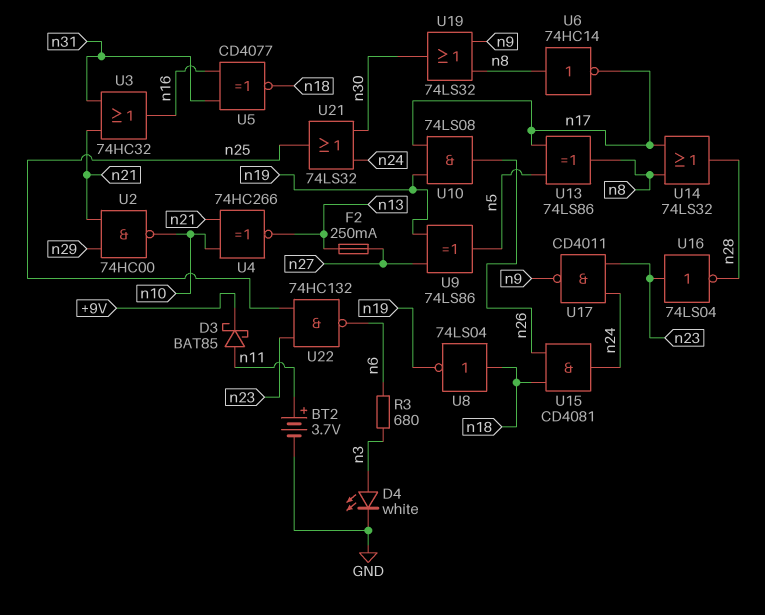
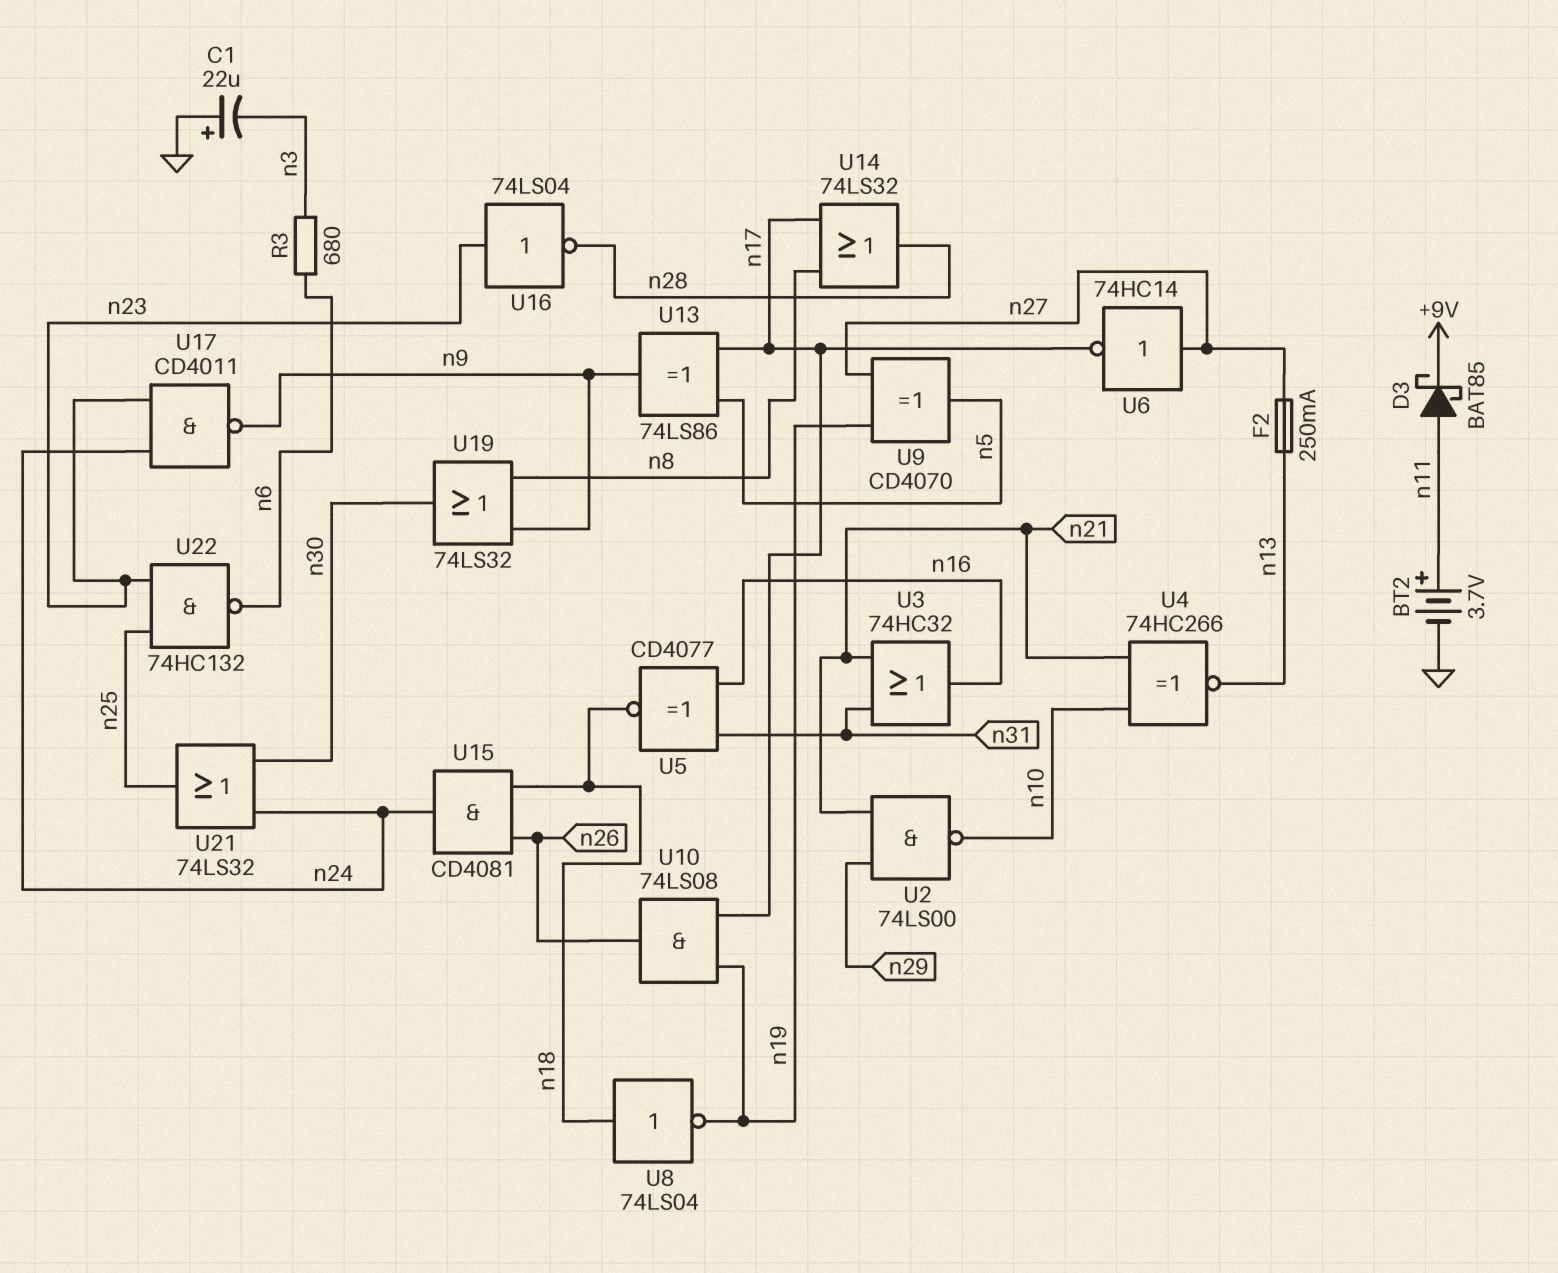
C1: none -> 22uF (plus GND, minus n3)
D4: LED white (A n3, K GND) -> none
U2: NAND 74HC00 (in n21, in n29, out n10) -> NAND 74LS00 (in n21, in n29, out n10)
U6: NOT 74HC14 (in n8, out n17) -> NOT 74HC14 (in n27, out n17)
U9: XOR 74LS86 (in n19, in n27, out n5) -> XOR CD4070 (in n19, in n27, out n5)
U13: XOR 74LS86 (in n5, in n17, out n8) -> XOR 74LS86 (in n5, in n17, out n9)

